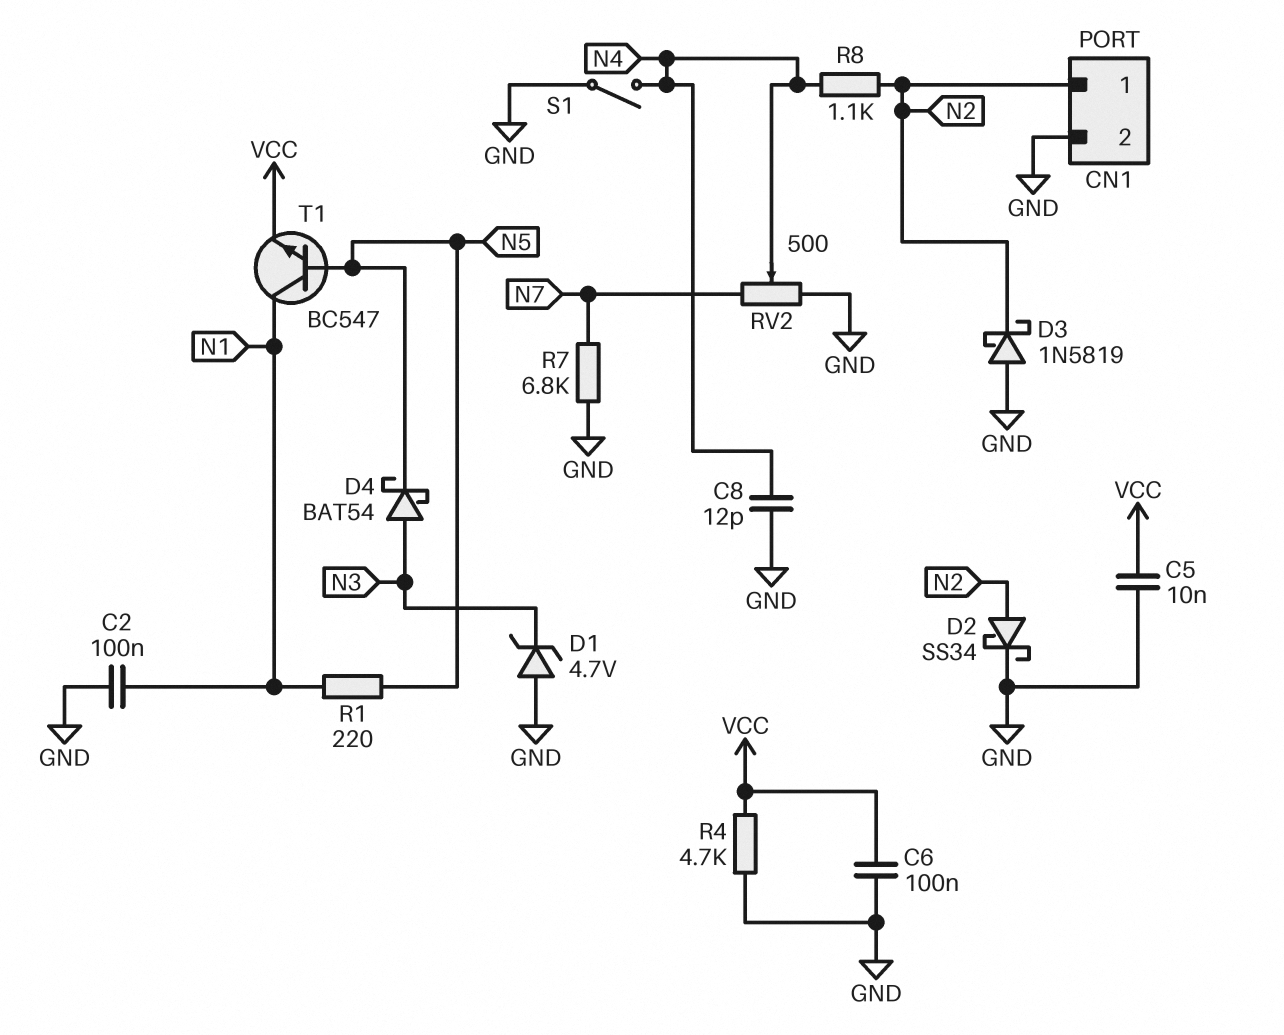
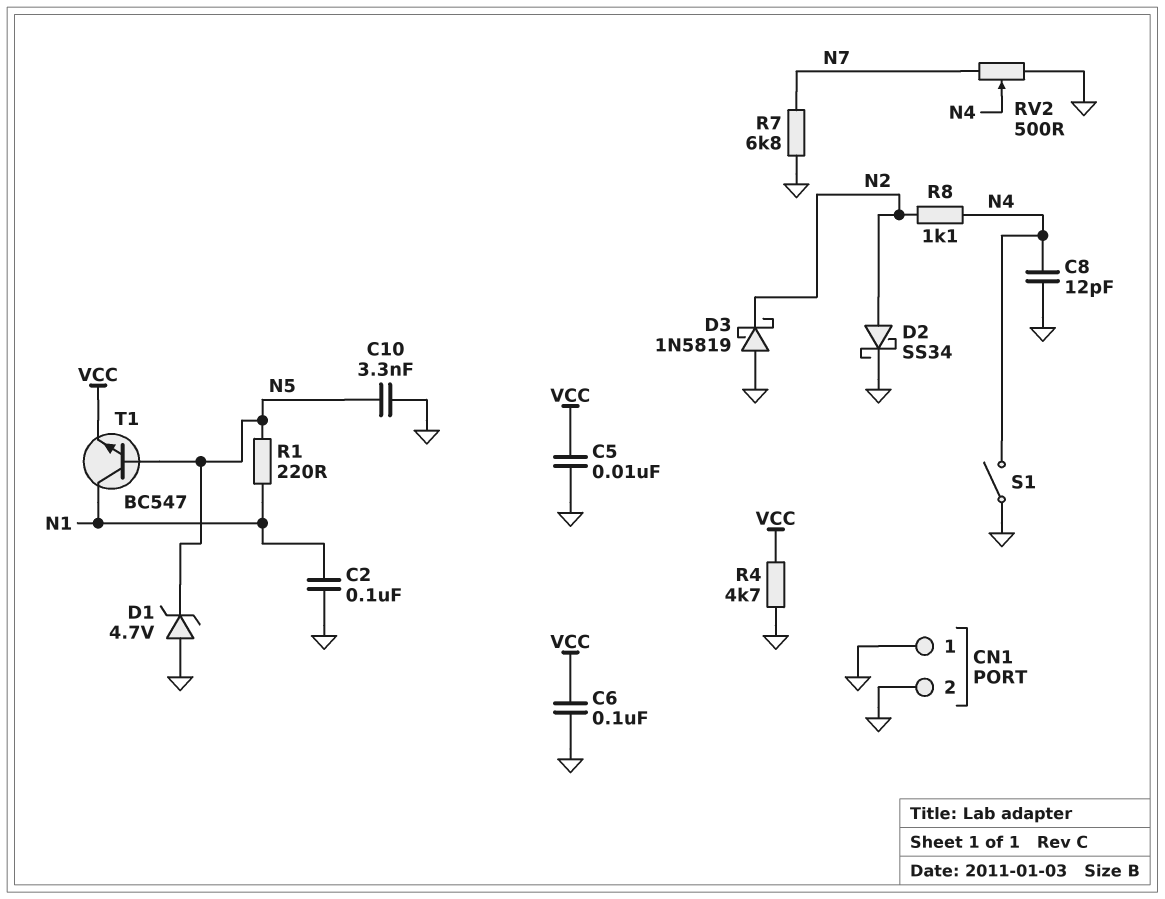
C10: none -> 3.3nF (GND, N5)
CN1 pin 1: N2 -> GND
D1: zener 4.7V (A GND, K N3) -> zener 4.7V (A GND, K N5)
D4: schottky BAT54 (A N3, K N5) -> none

